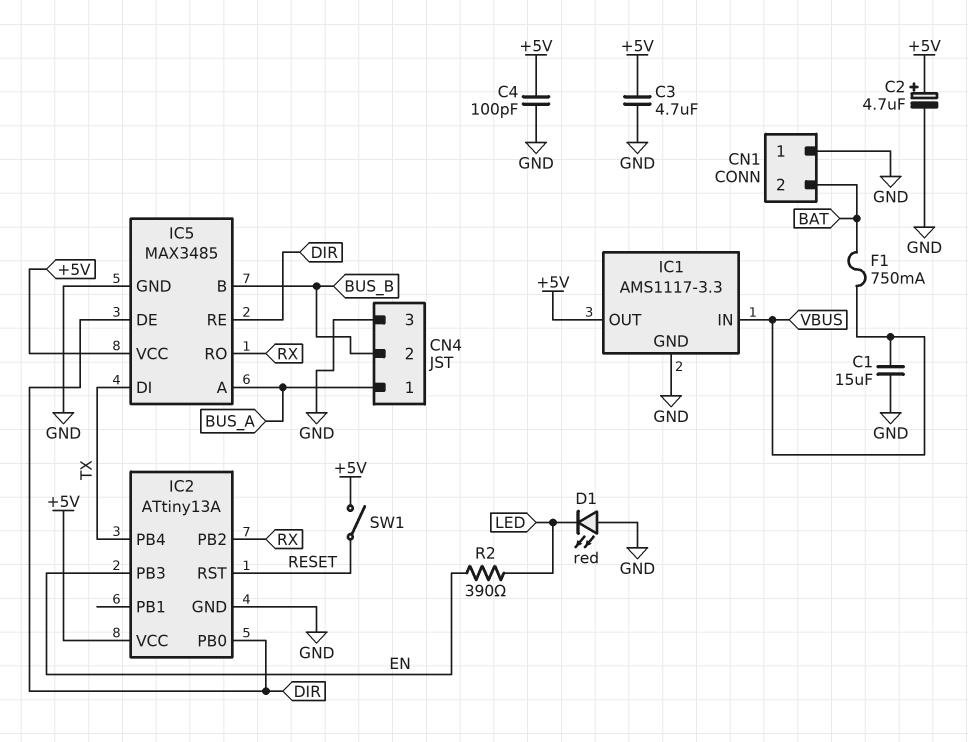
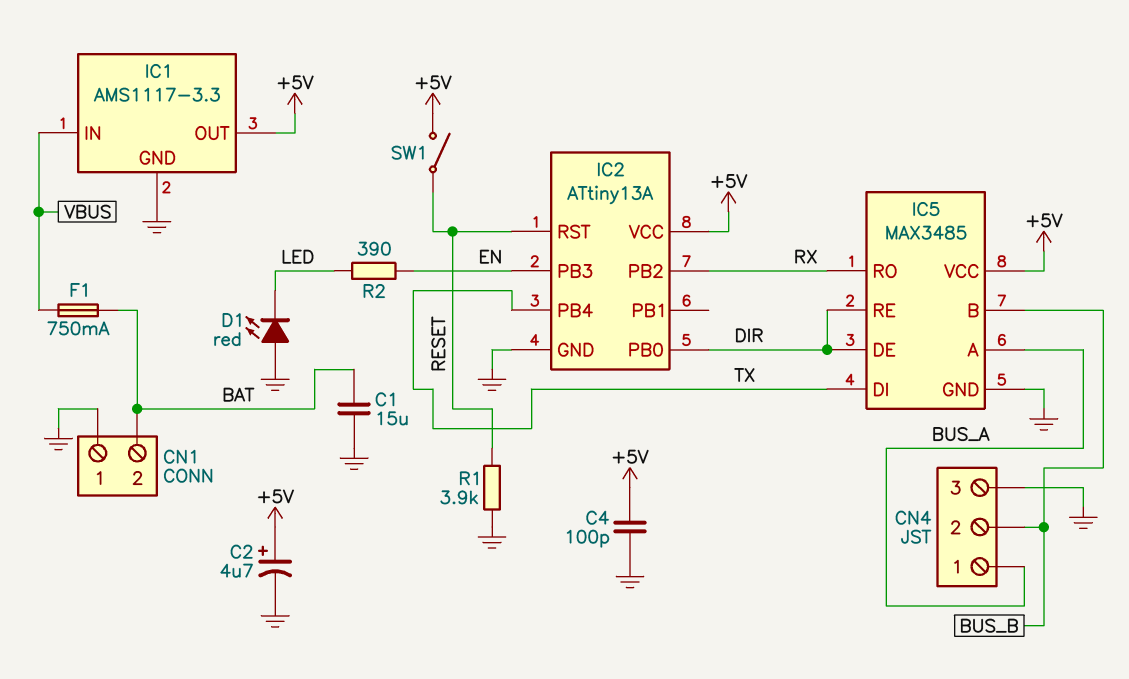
C1: 15uF (GND, VBUS) -> 15uF (BAT, GND)
C3: 4.7uF (+5V, GND) -> none
R1: none -> 3.9k (GND, RESET)

